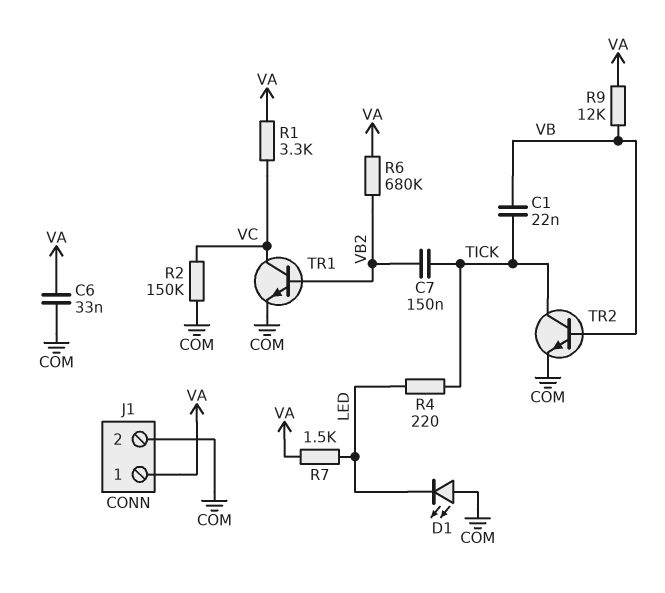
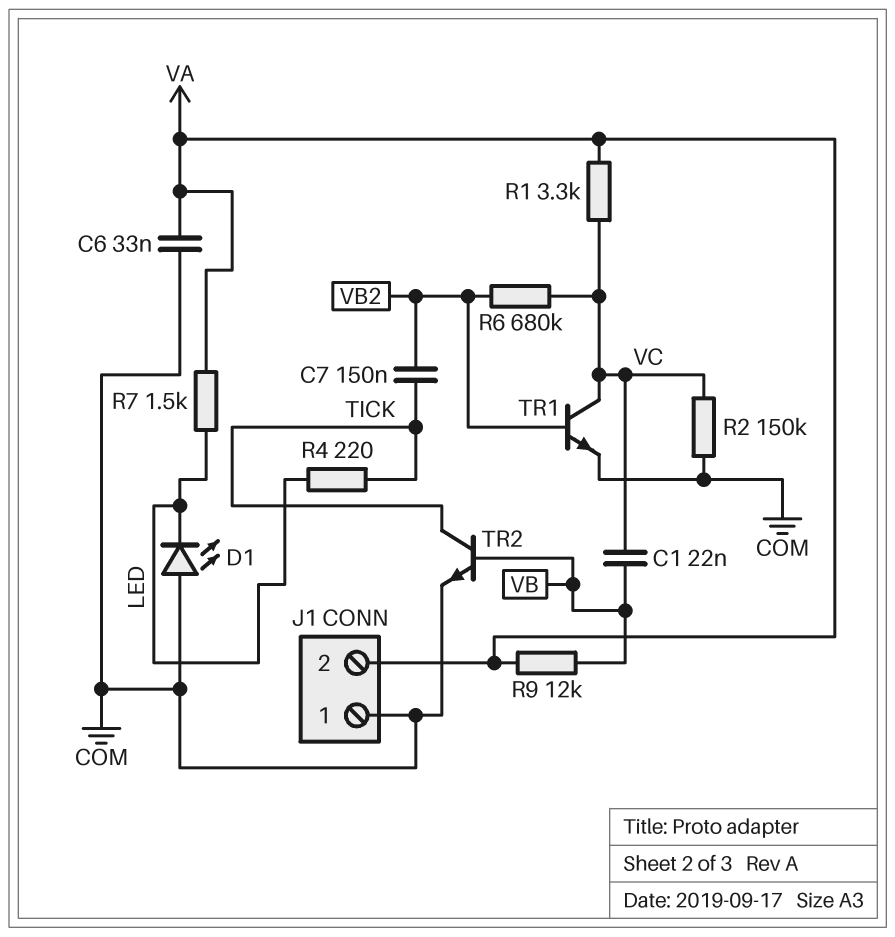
C1: 22nF (TICK, VB) -> 22nF (VB, VC)
J1 pin 1: VA -> COM
J1 pin 2: COM -> VA
R6: 680k (VA, VB2) -> 680k (VB2, VC)

